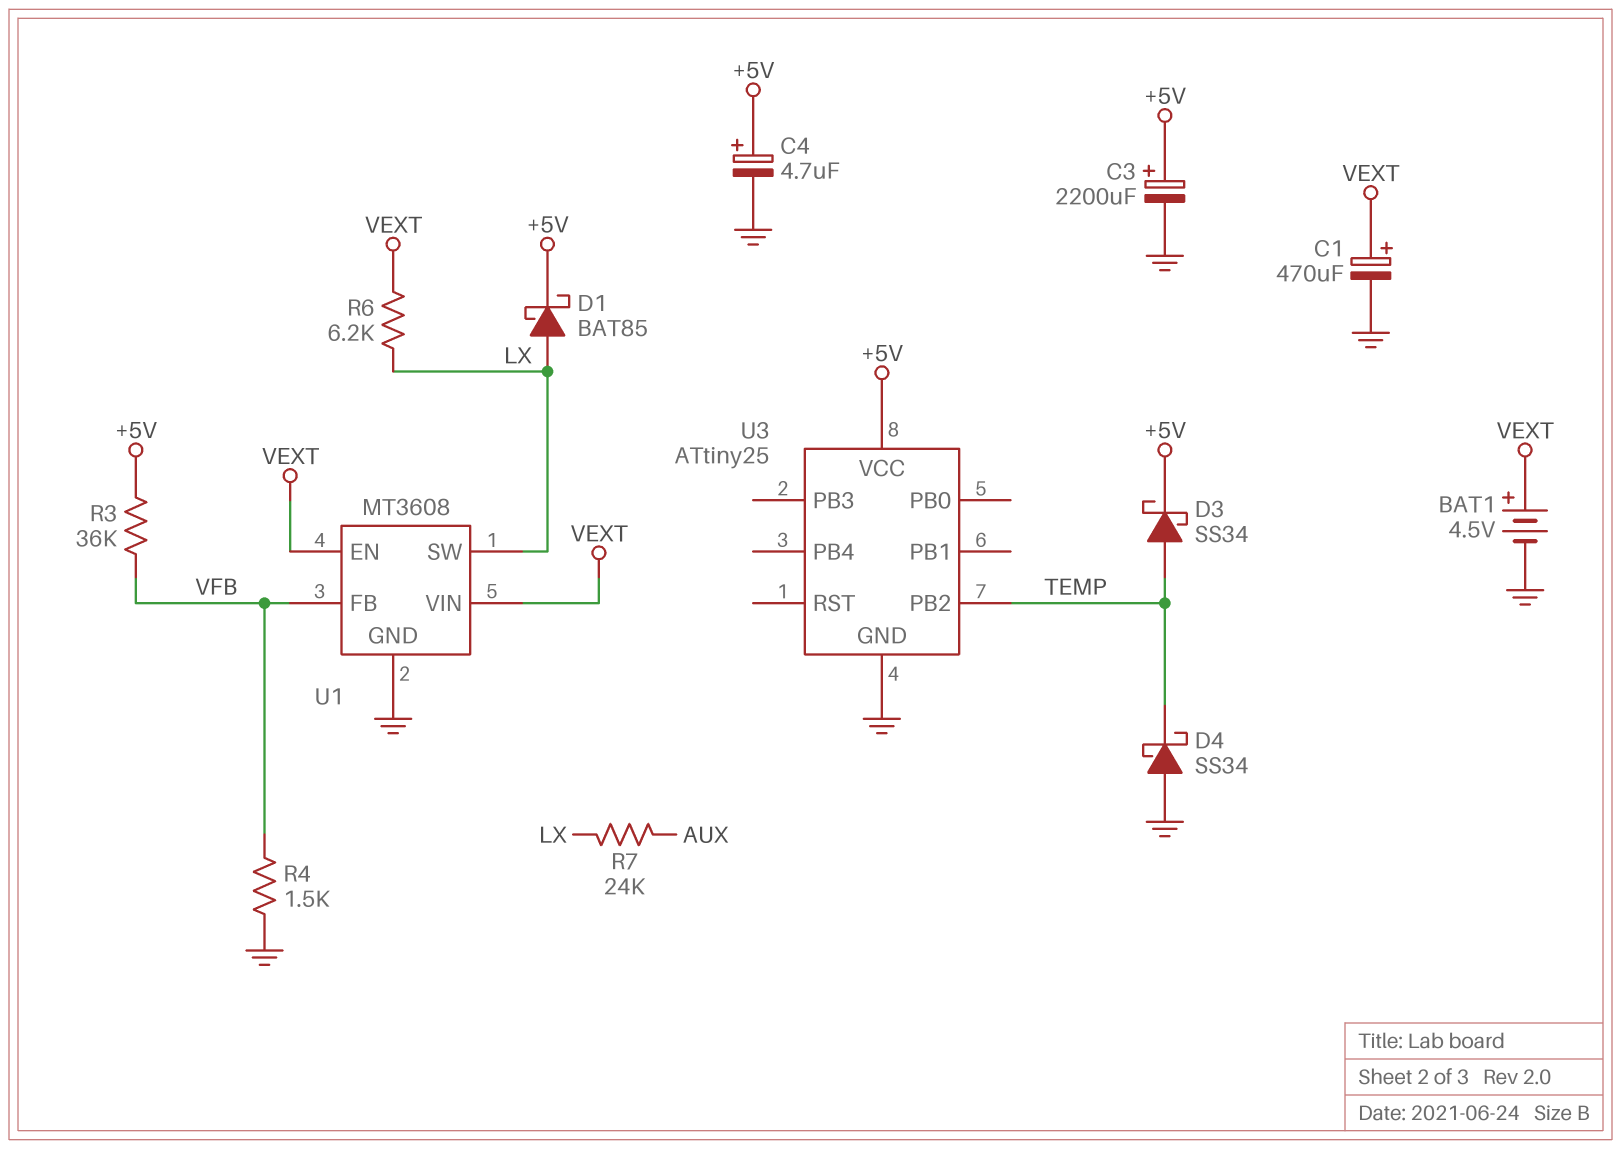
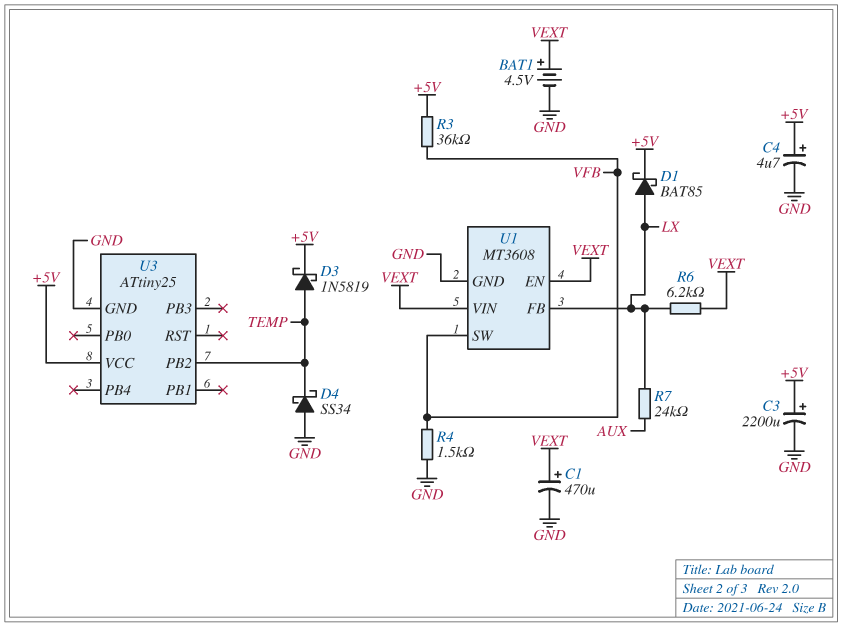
D3: schottky SS34 (A TEMP, K +5V) -> schottky 1N5819 (A TEMP, K +5V)
U1 pin FB: VFB -> LX
U1 pin SW: LX -> VFB

